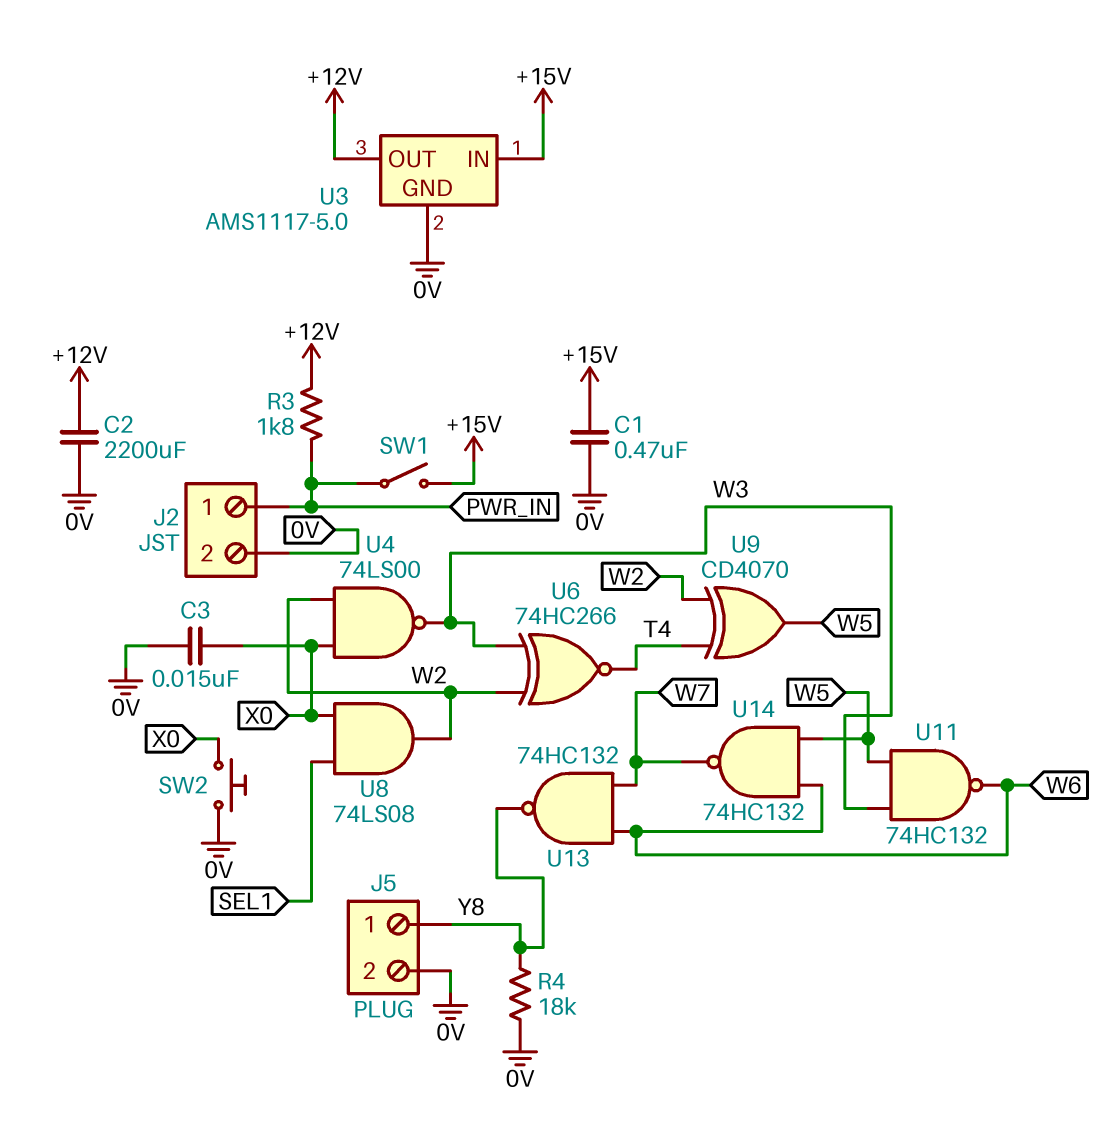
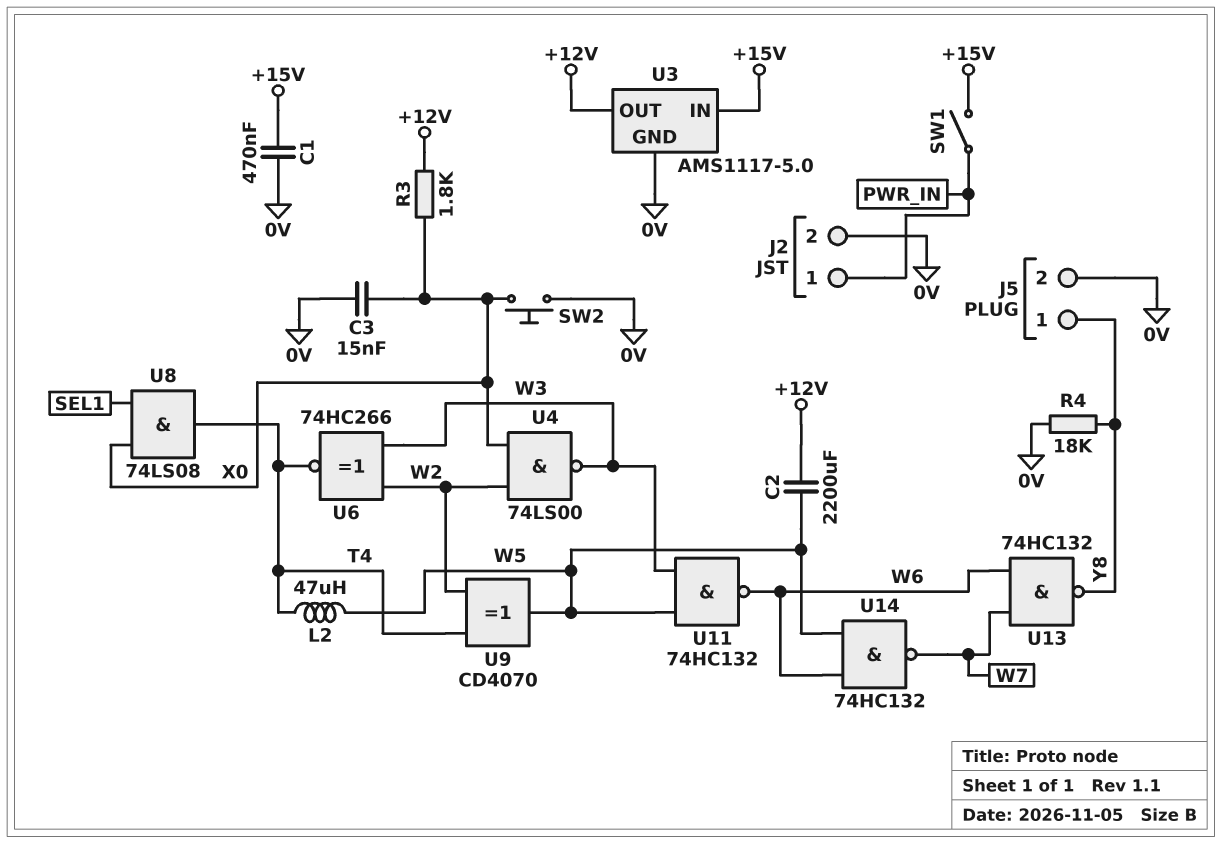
C2: 2200uF (+12V, 0V) -> 2200uF (+12V, W5)
L2: none -> 47uH (T4, W5)
R3: 1.8k (+12V, PWR_IN) -> 1.8k (+12V, X0)
U8: AND 74LS08 (in SEL1, in X0, out W2) -> AND 74LS08 (in SEL1, in X0, out T4)

